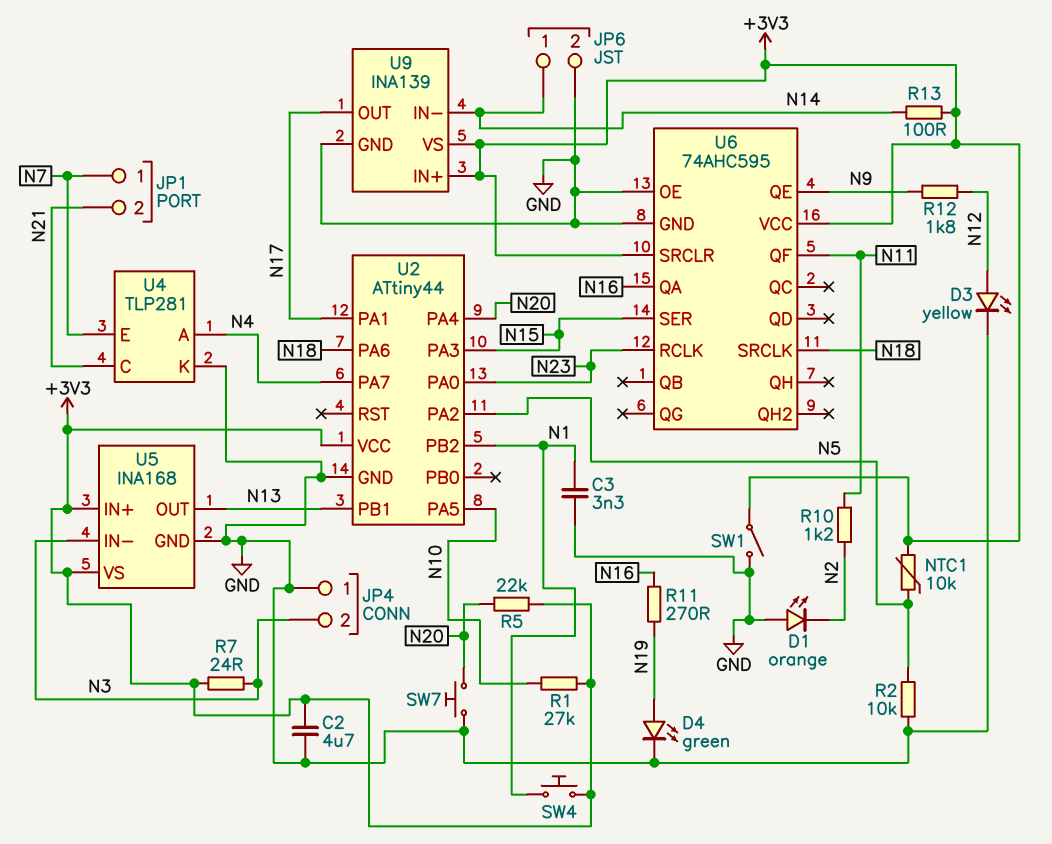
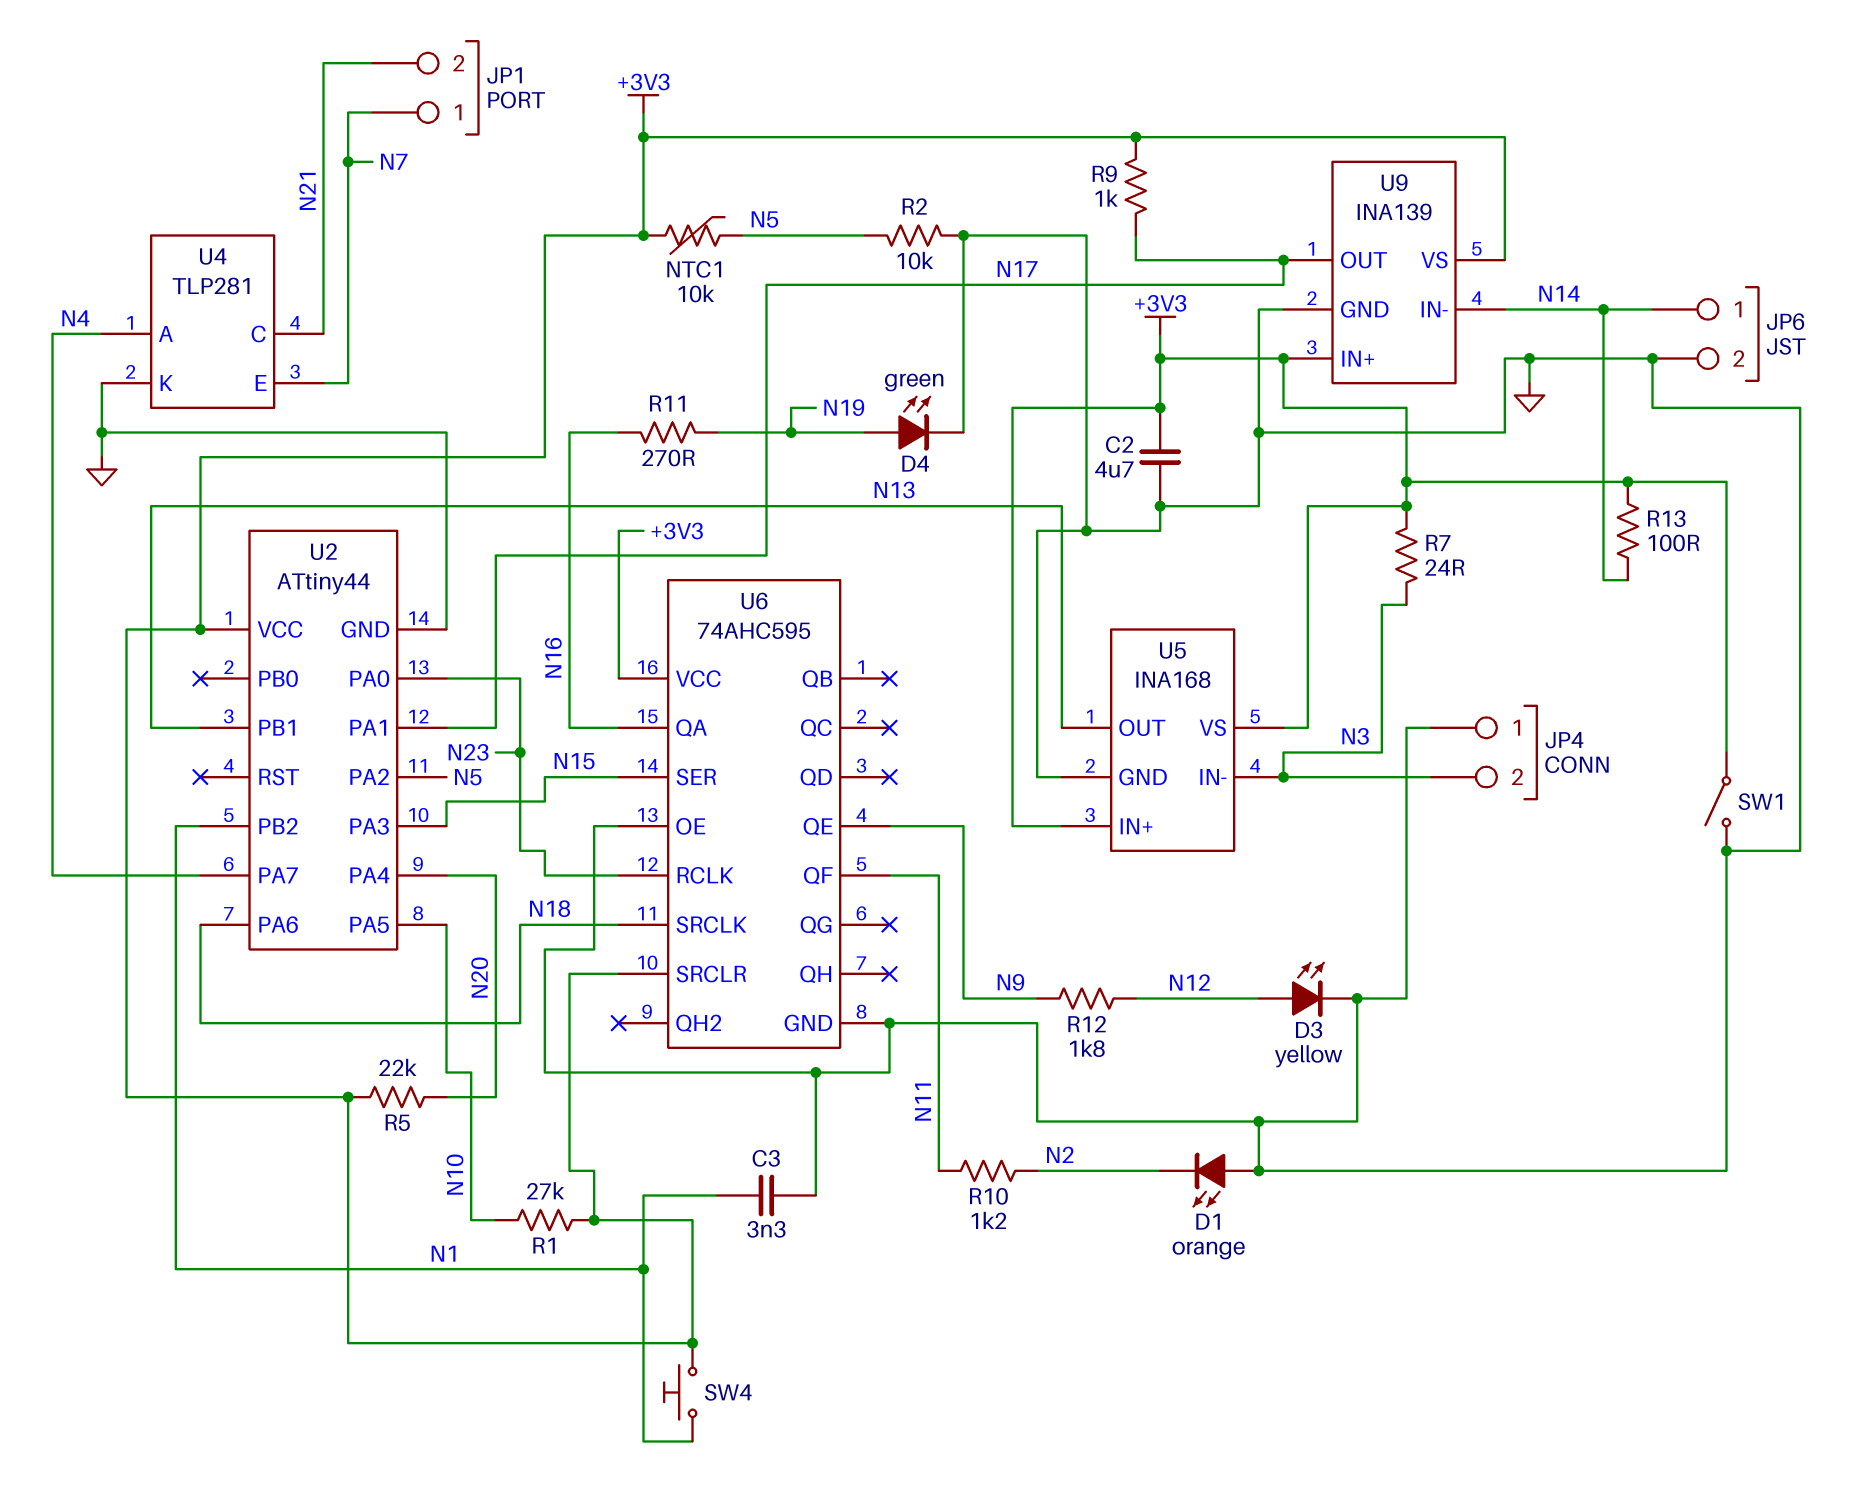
R9: none -> 1k (+3V3, N17)
SW7: button (GND, N20) -> none

